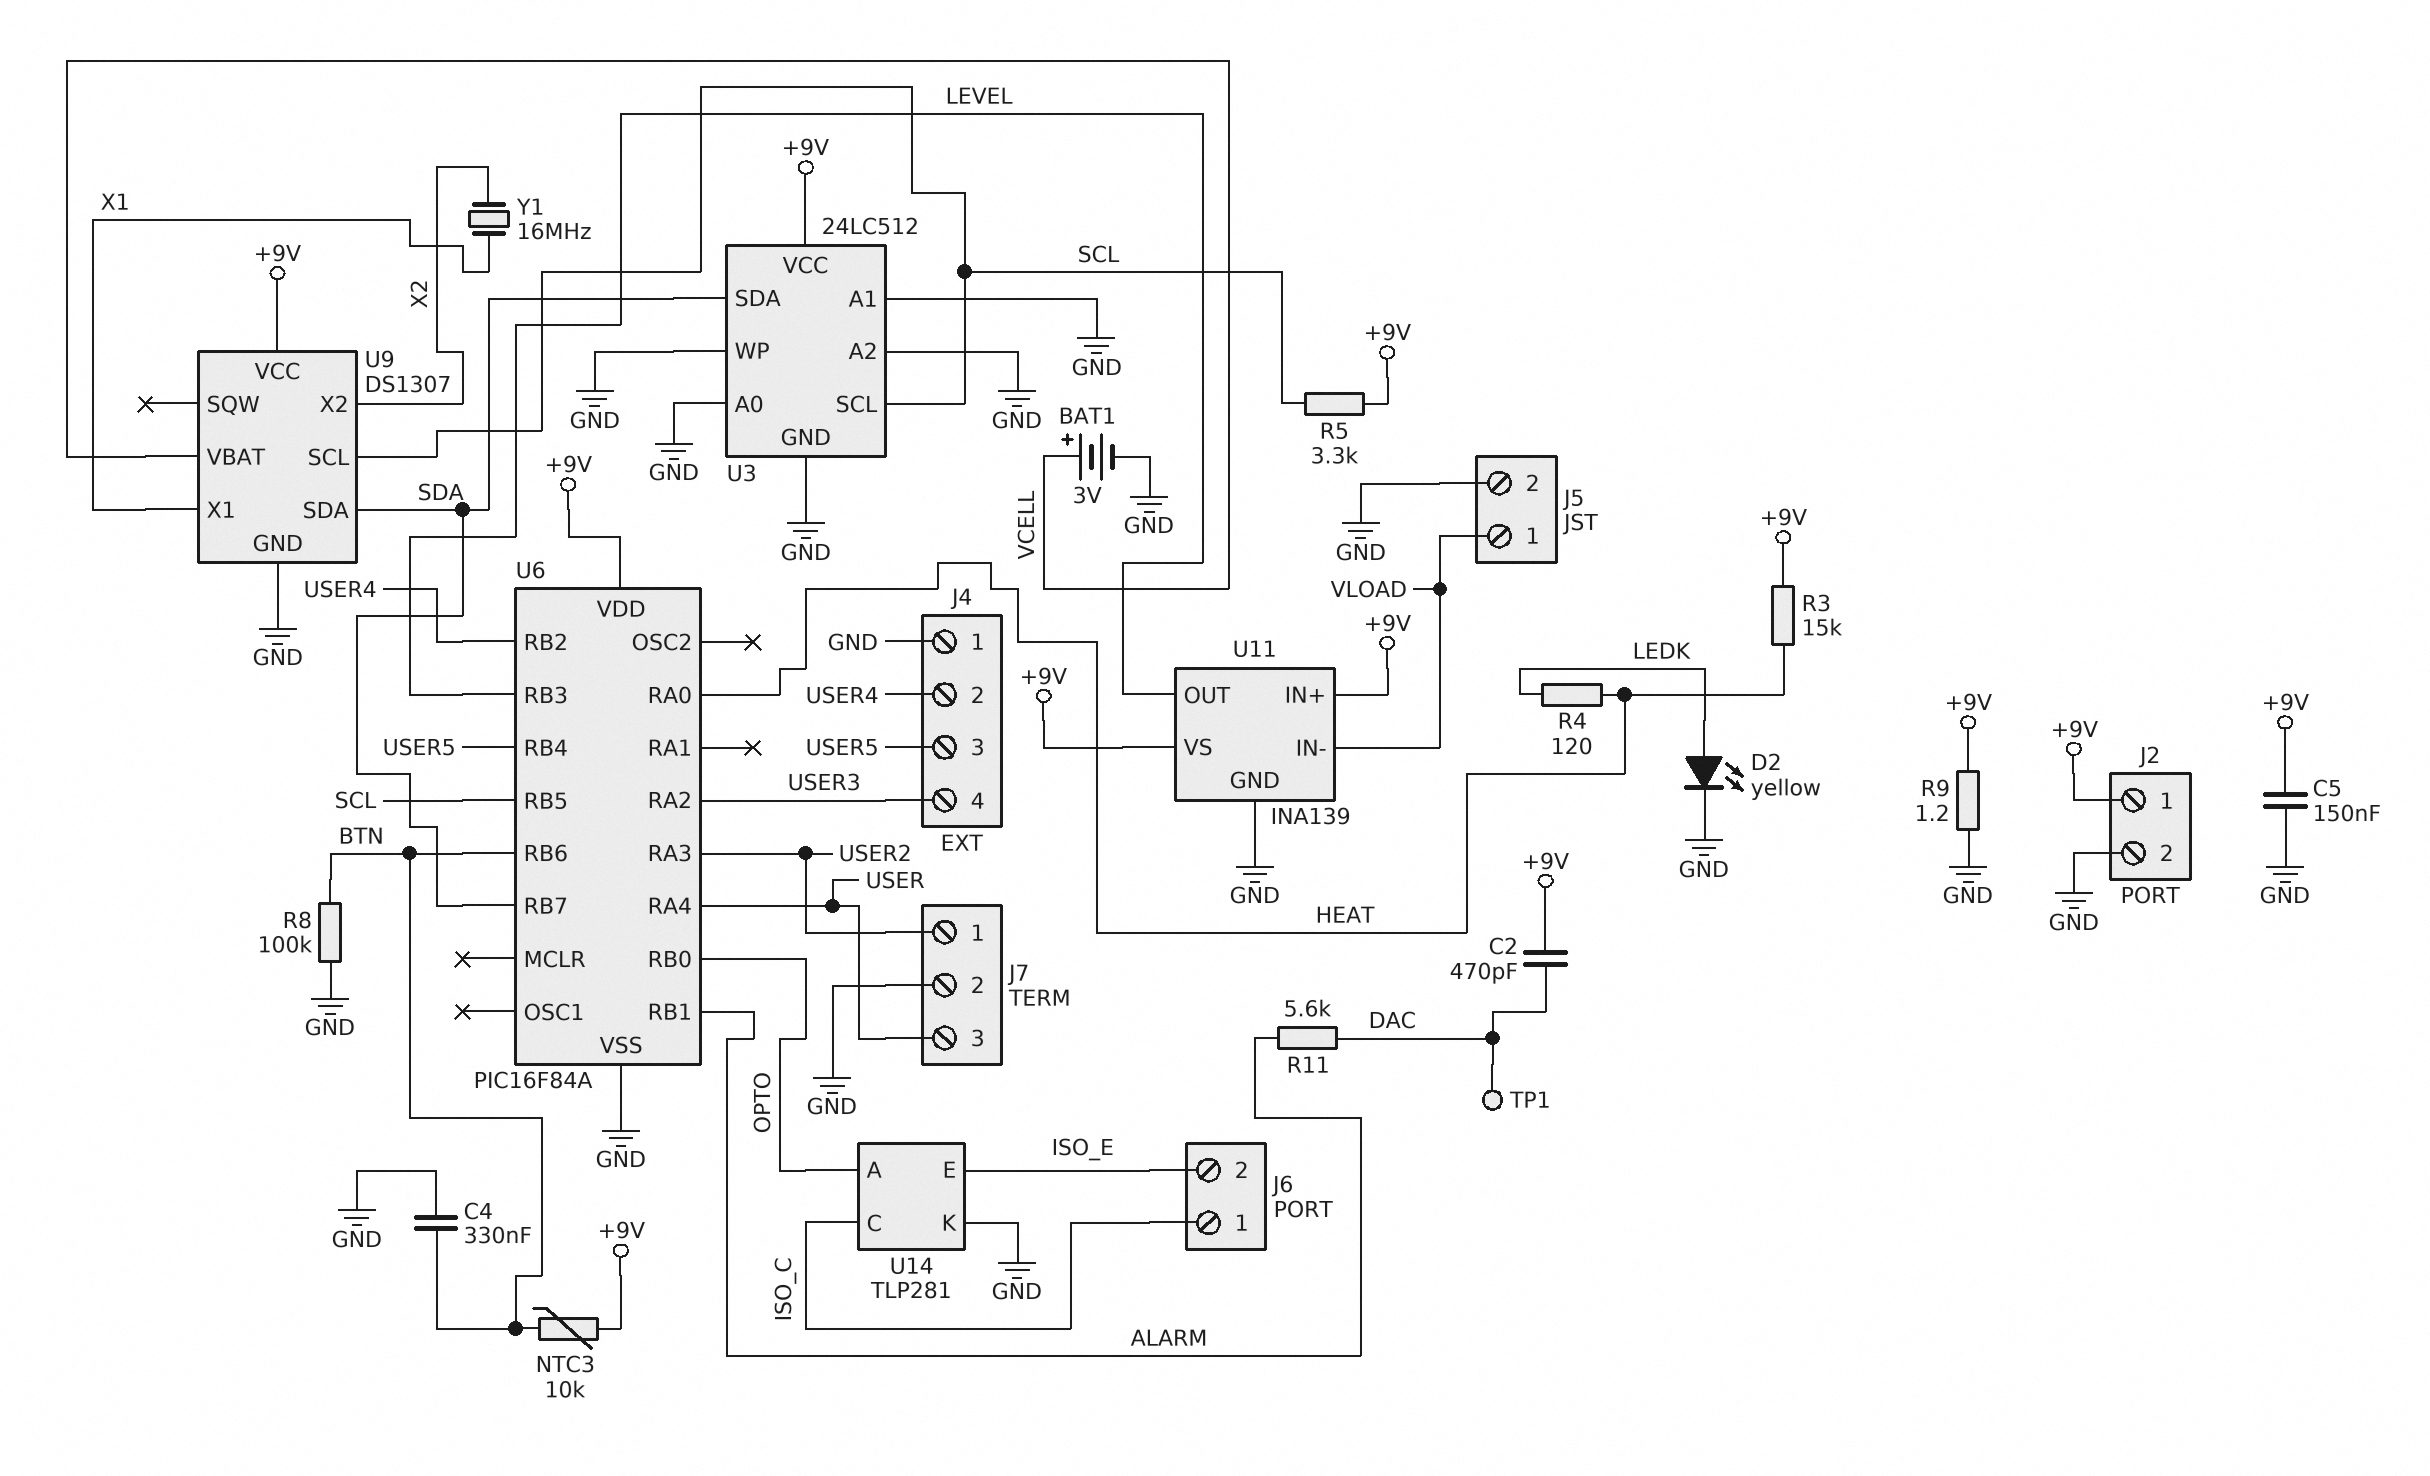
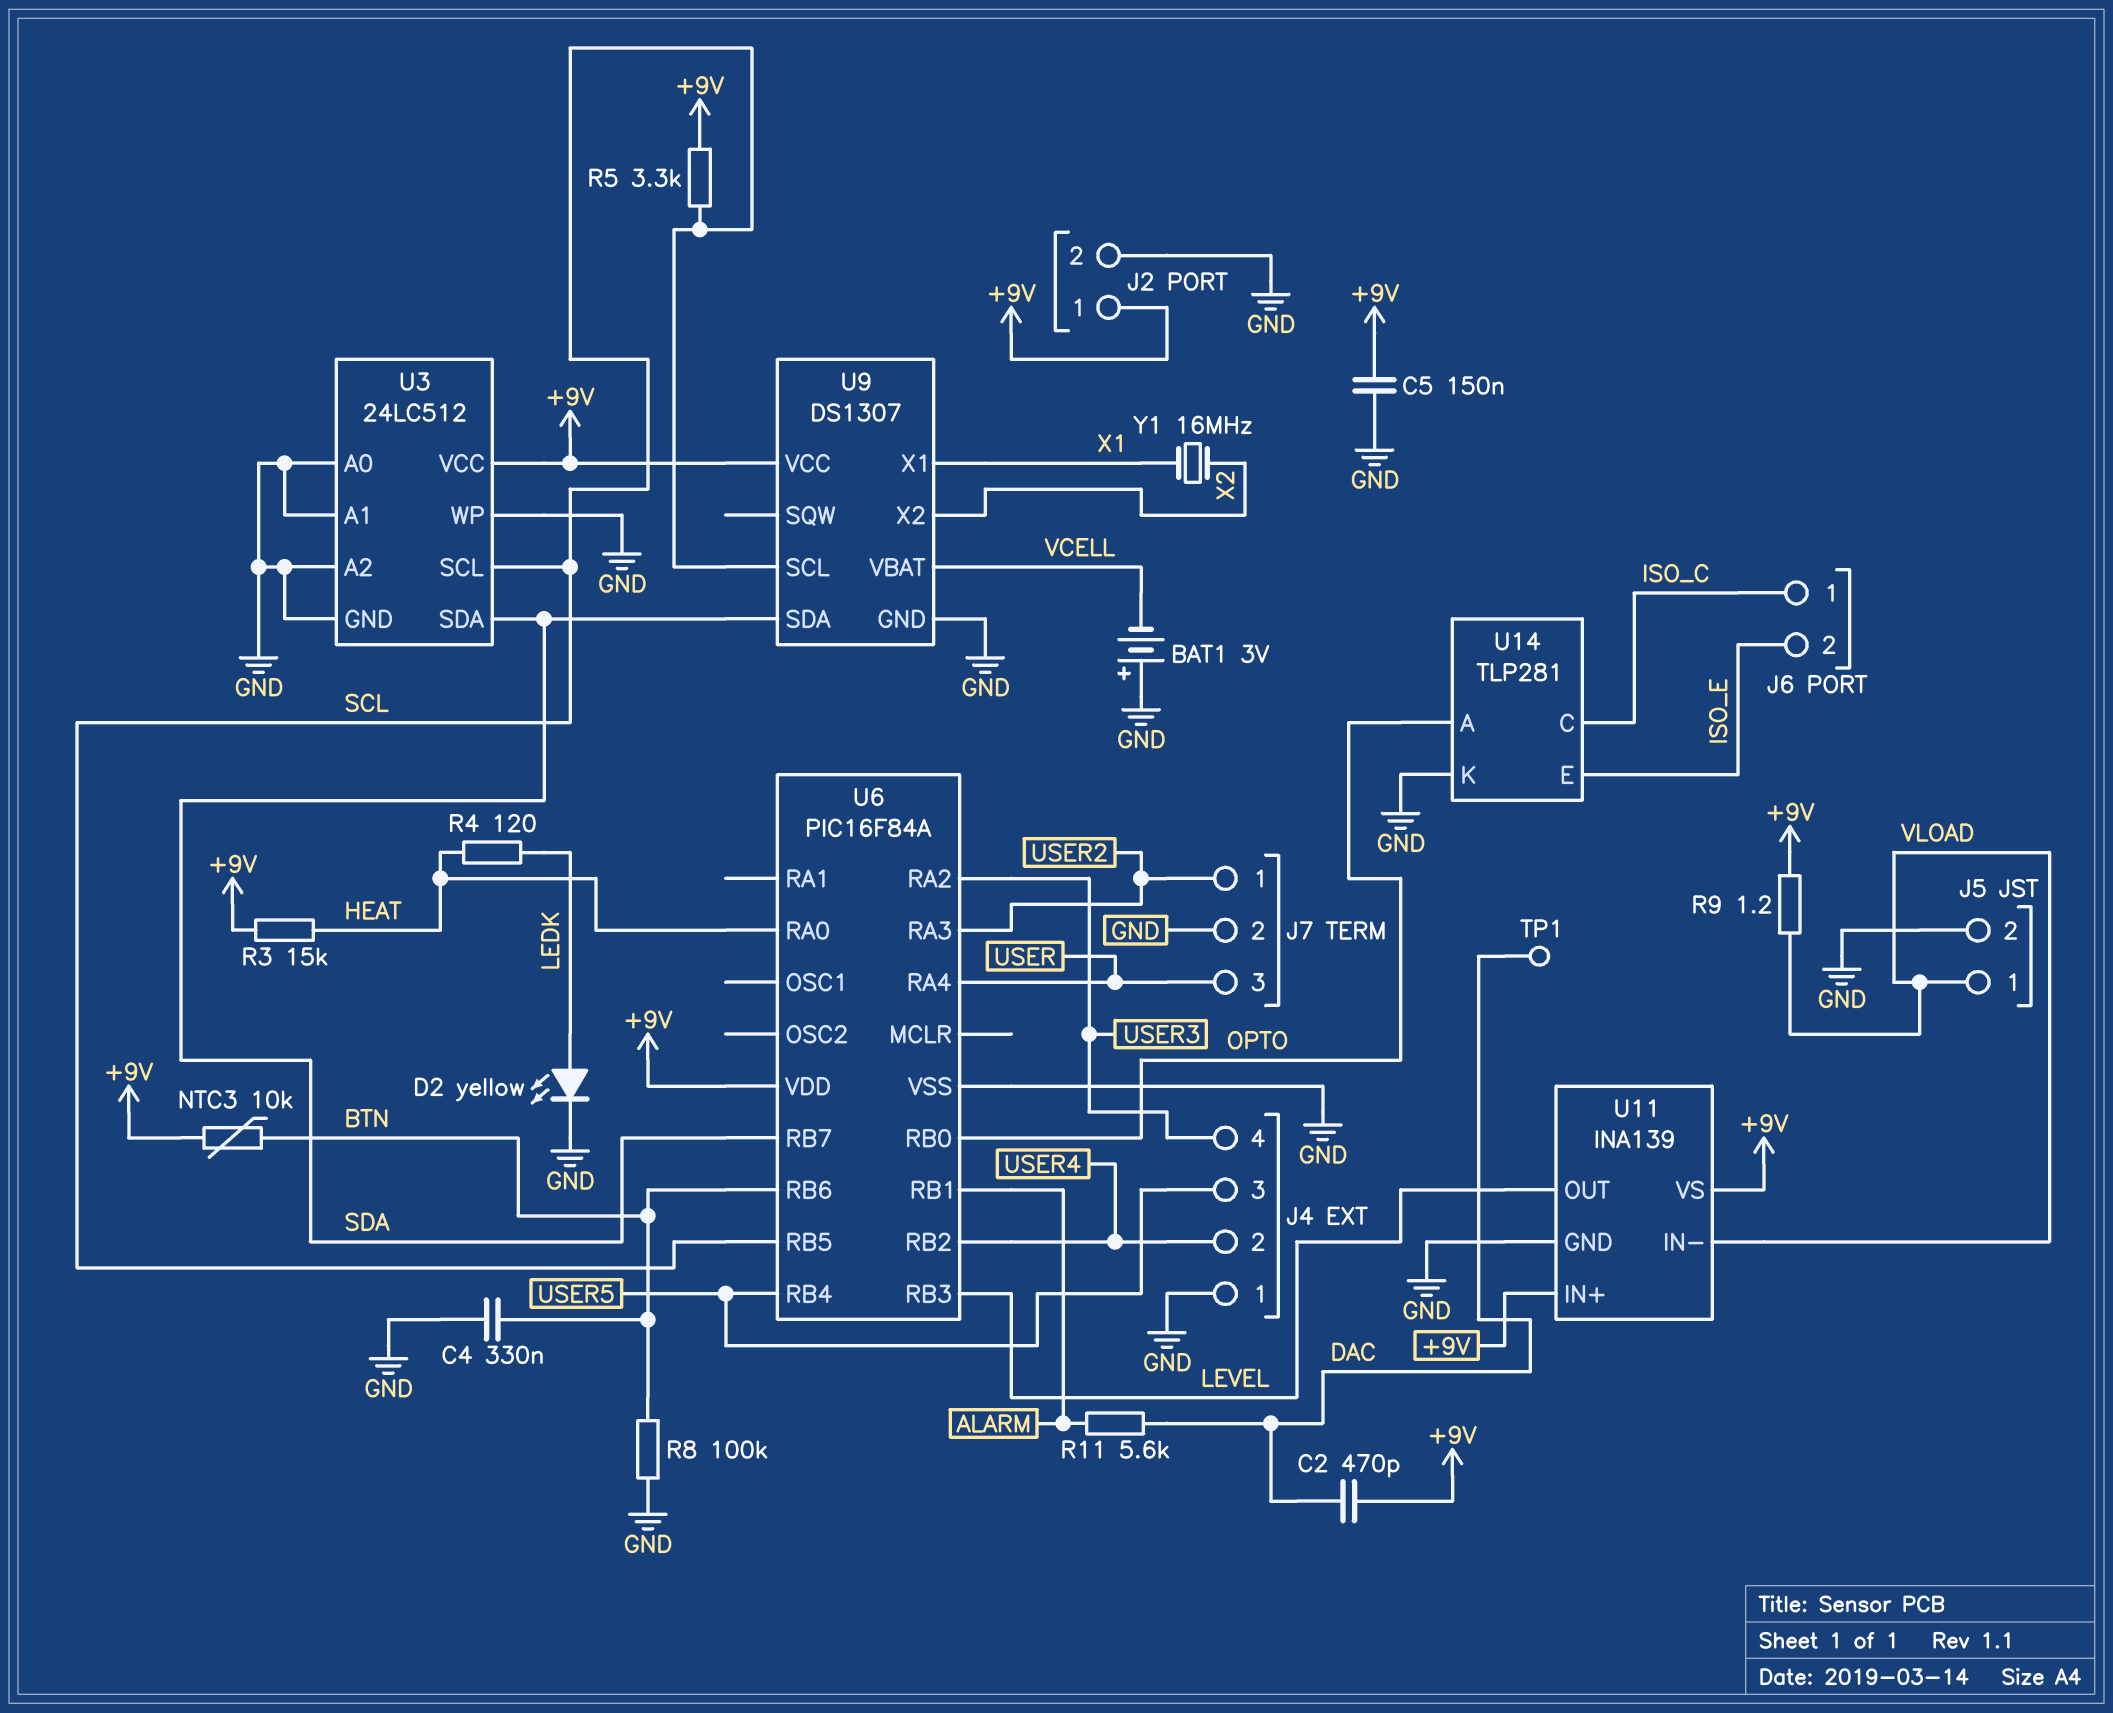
BAT1: 3V (plus VCELL, minus GND) -> 3V (plus GND, minus VCELL)
R9: 1.2 (+9V, GND) -> 1.2 (+9V, VLOAD)

